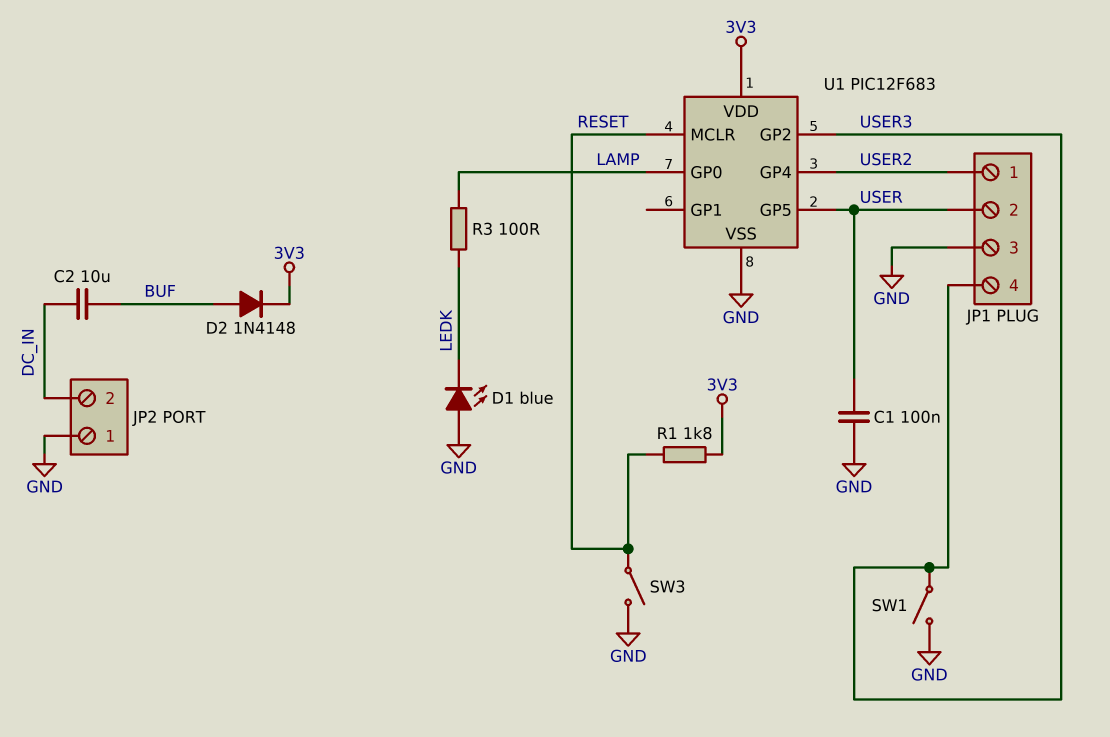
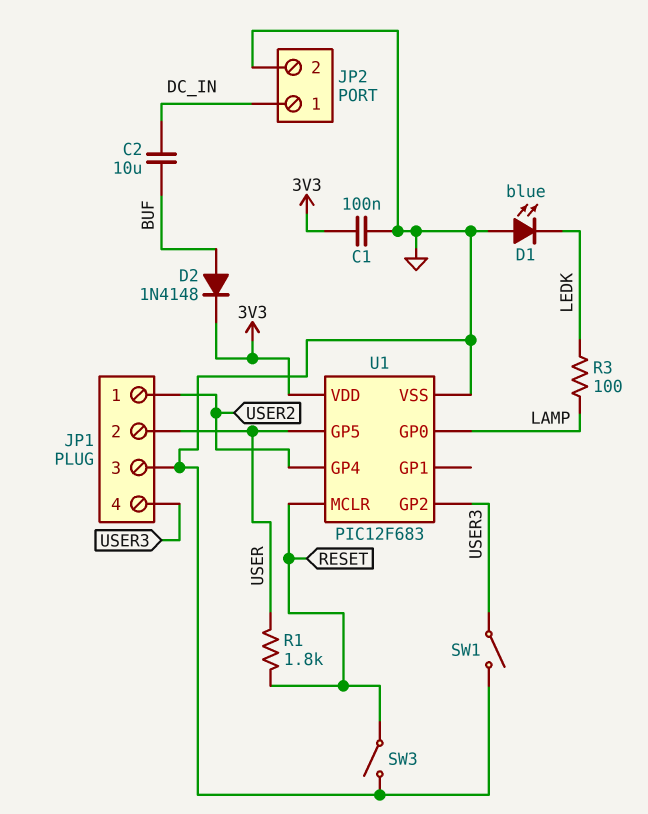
C1: 100nF (GND, USER) -> 100nF (3V3, GND)
JP2 pin 1: GND -> DC_IN
JP2 pin 2: DC_IN -> GND
R1: 1.8k (3V3, RESET) -> 1.8k (RESET, USER)

